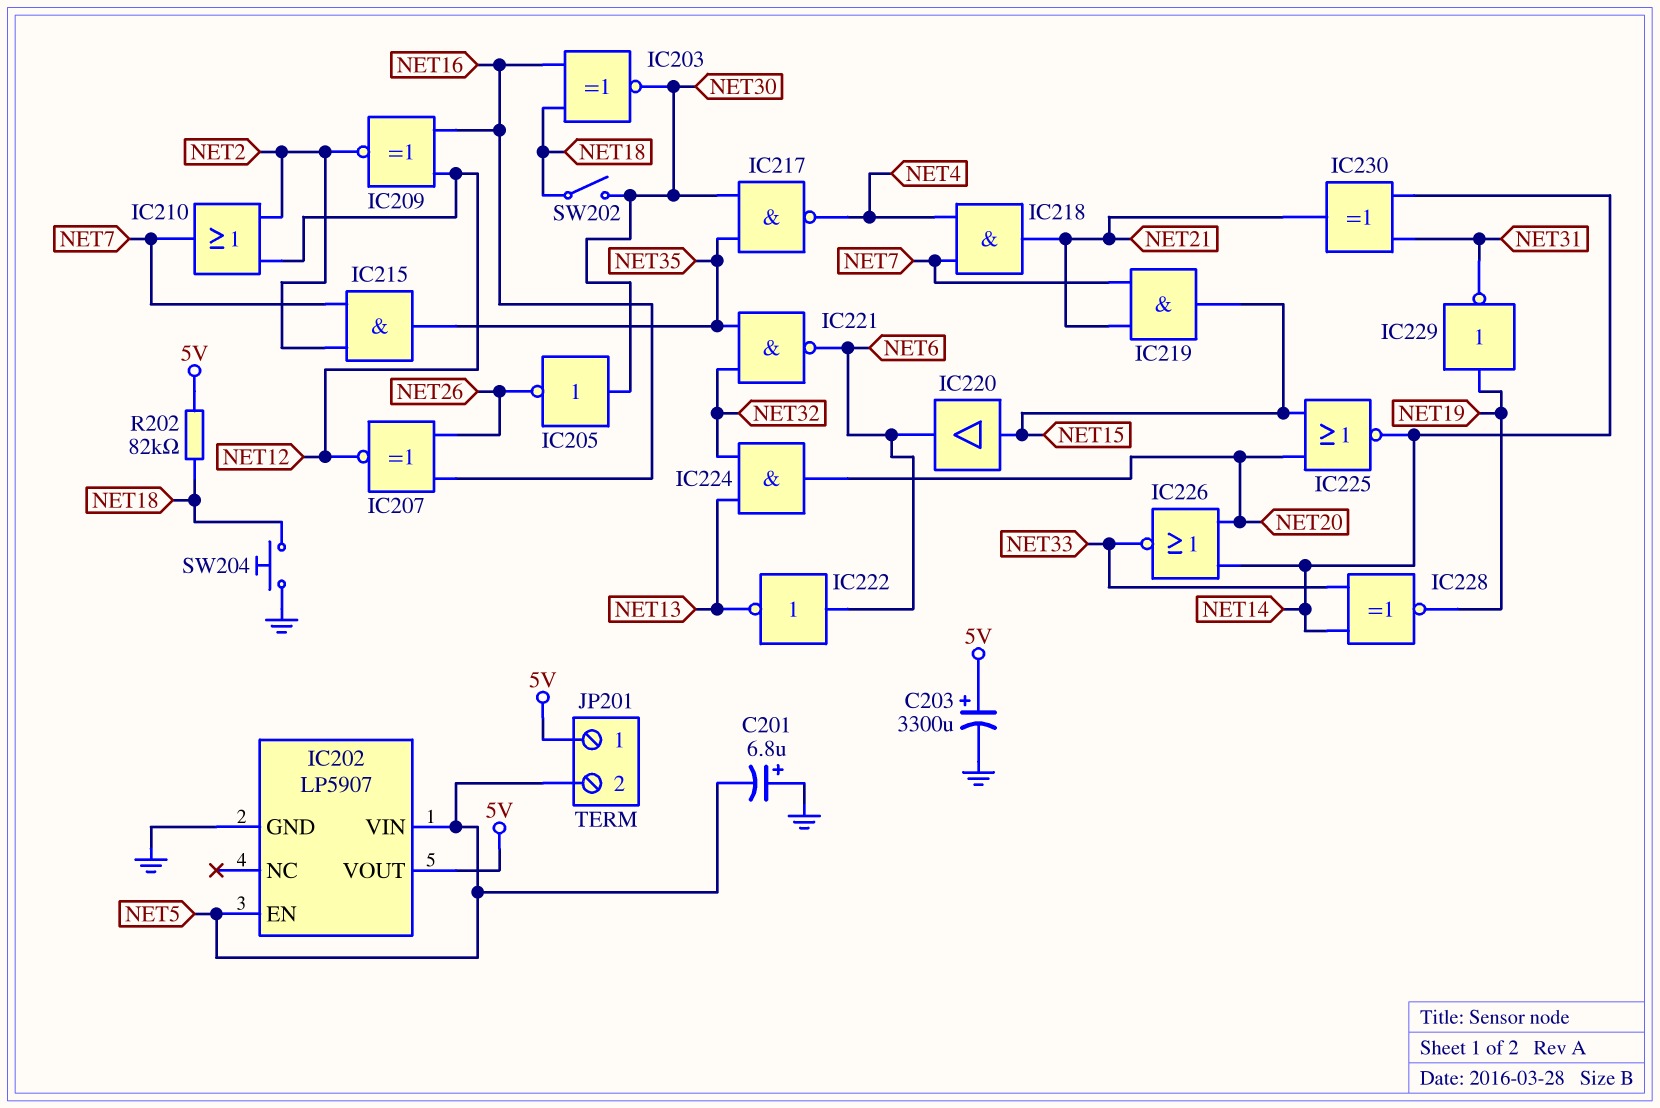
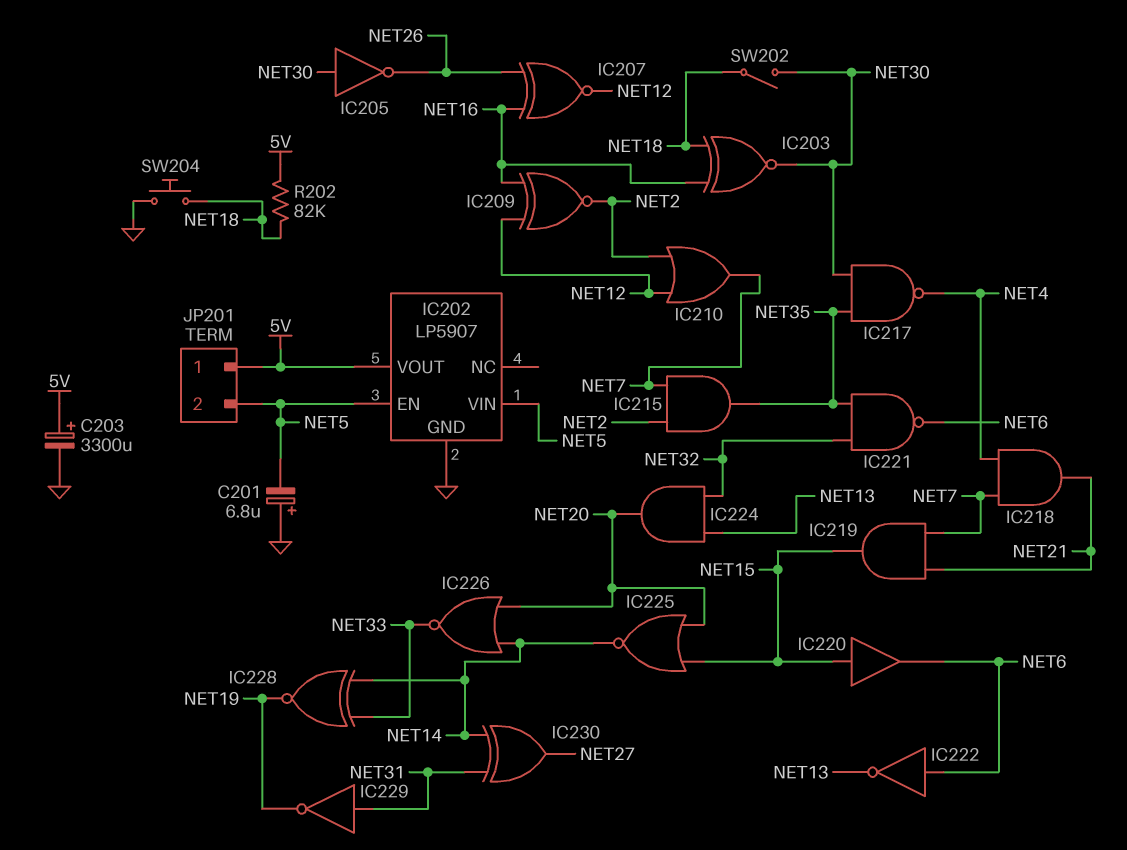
IC229: NOT (in NET19, out NET31) -> NOT (in NET31, out NET19)
IC230: XOR (in NET14, in NET31, out NET21) -> XOR (in NET14, in NET31, out NET27)

